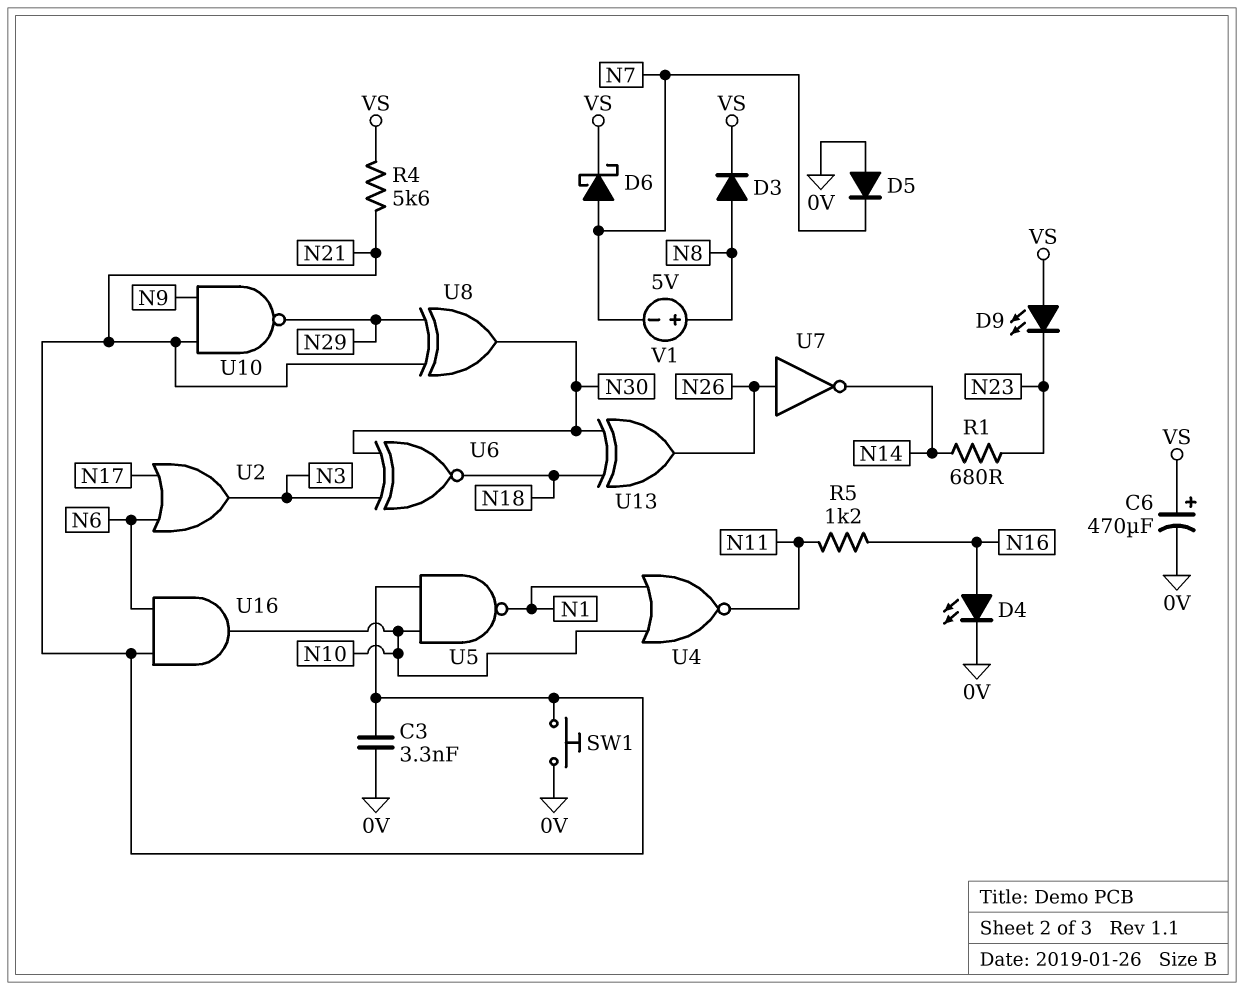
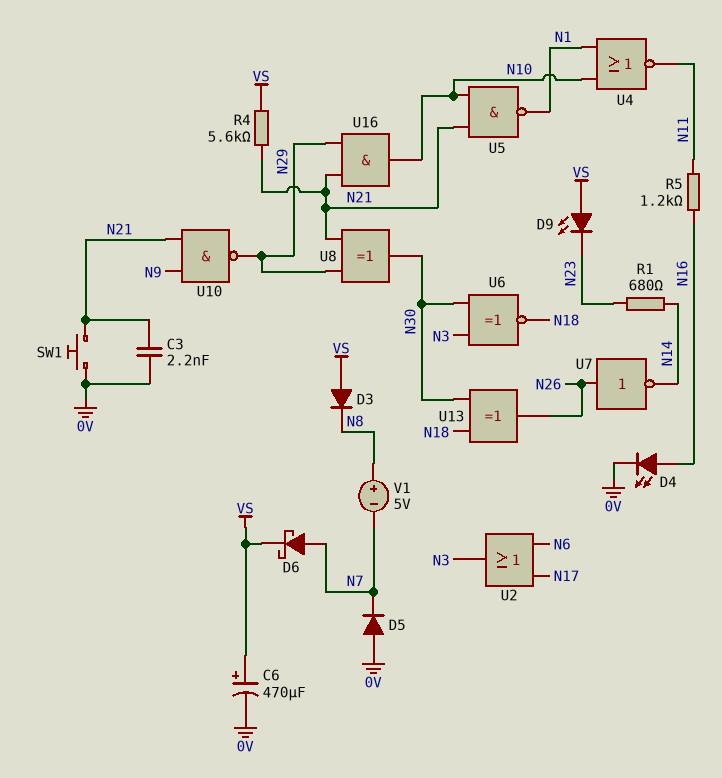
C3: 3.3nF (0V, N21) -> 2.2nF (0V, N21)
D3: diode (A N8, K VS) -> diode (A VS, K N8)
U16: AND (in N6, in N21, out N10) -> AND (in N21, in N29, out N10)

